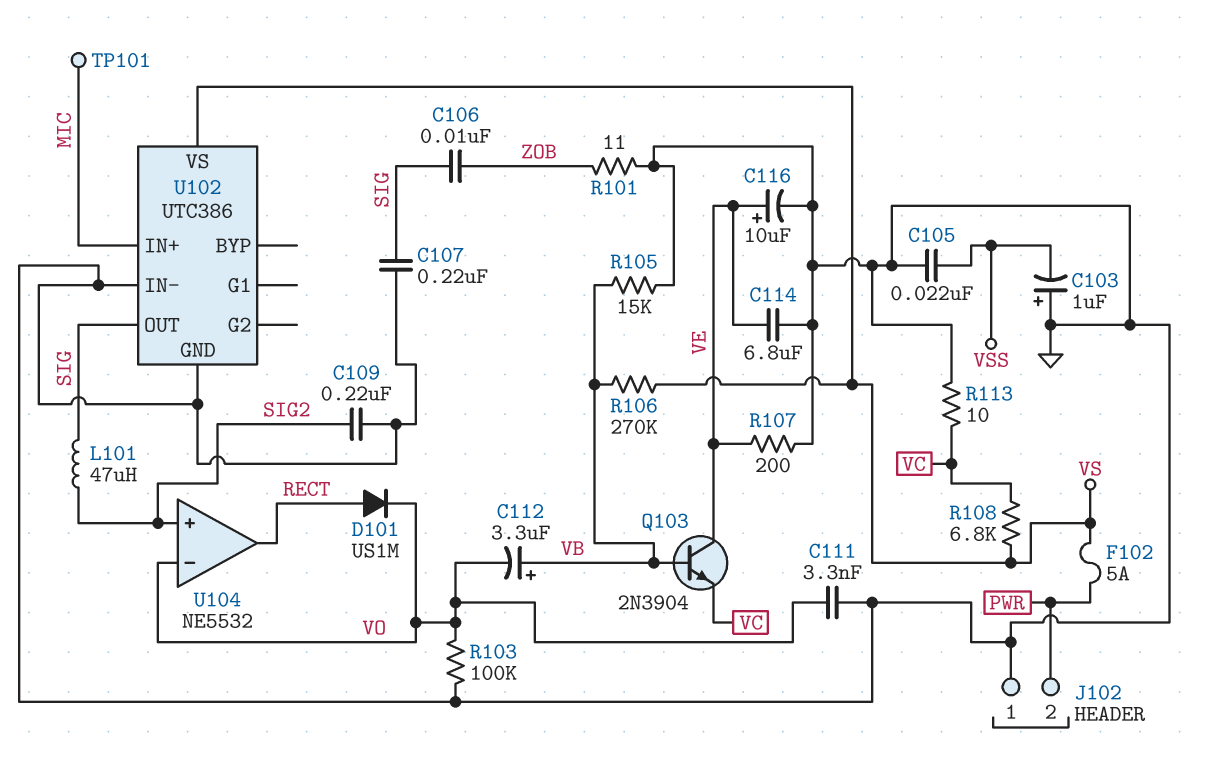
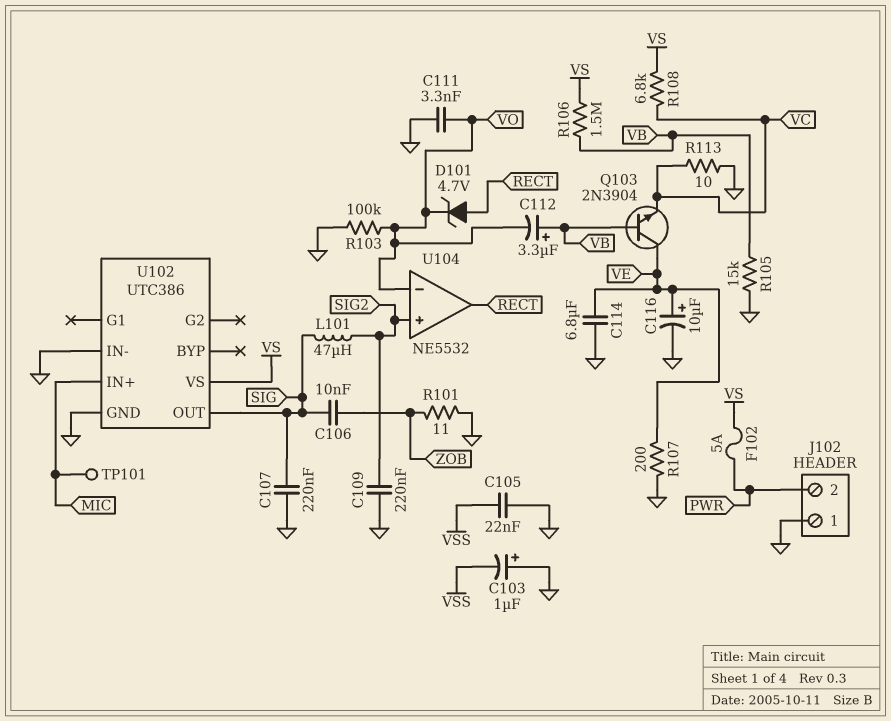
D101: diode US1M (A RECT, K VO) -> zener 4.7V (A RECT, K VO)
R106: 270k (VB, VS) -> 1.5M (VB, VS)

